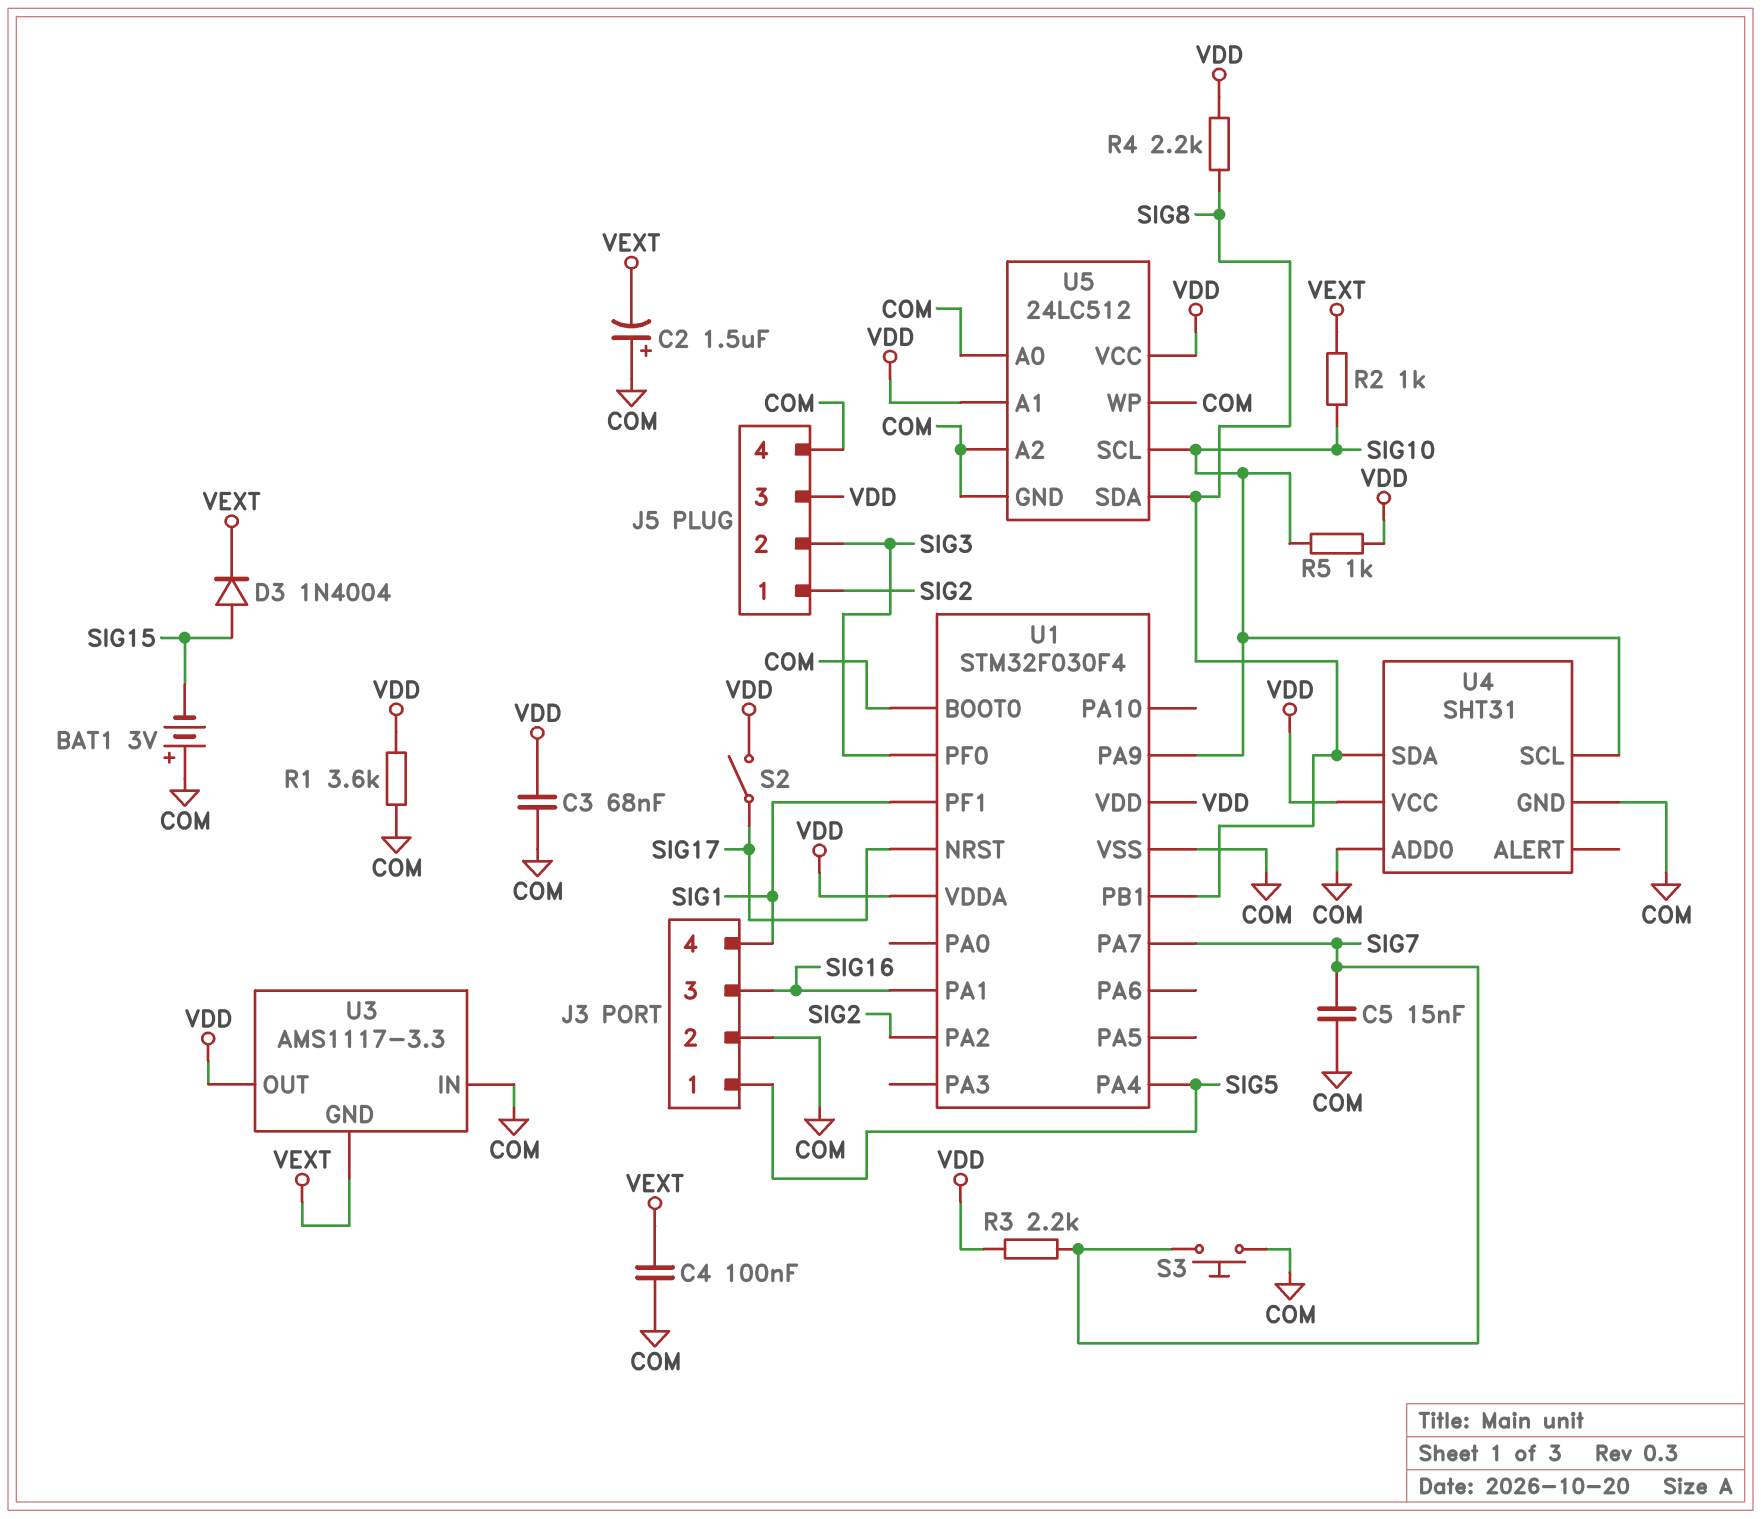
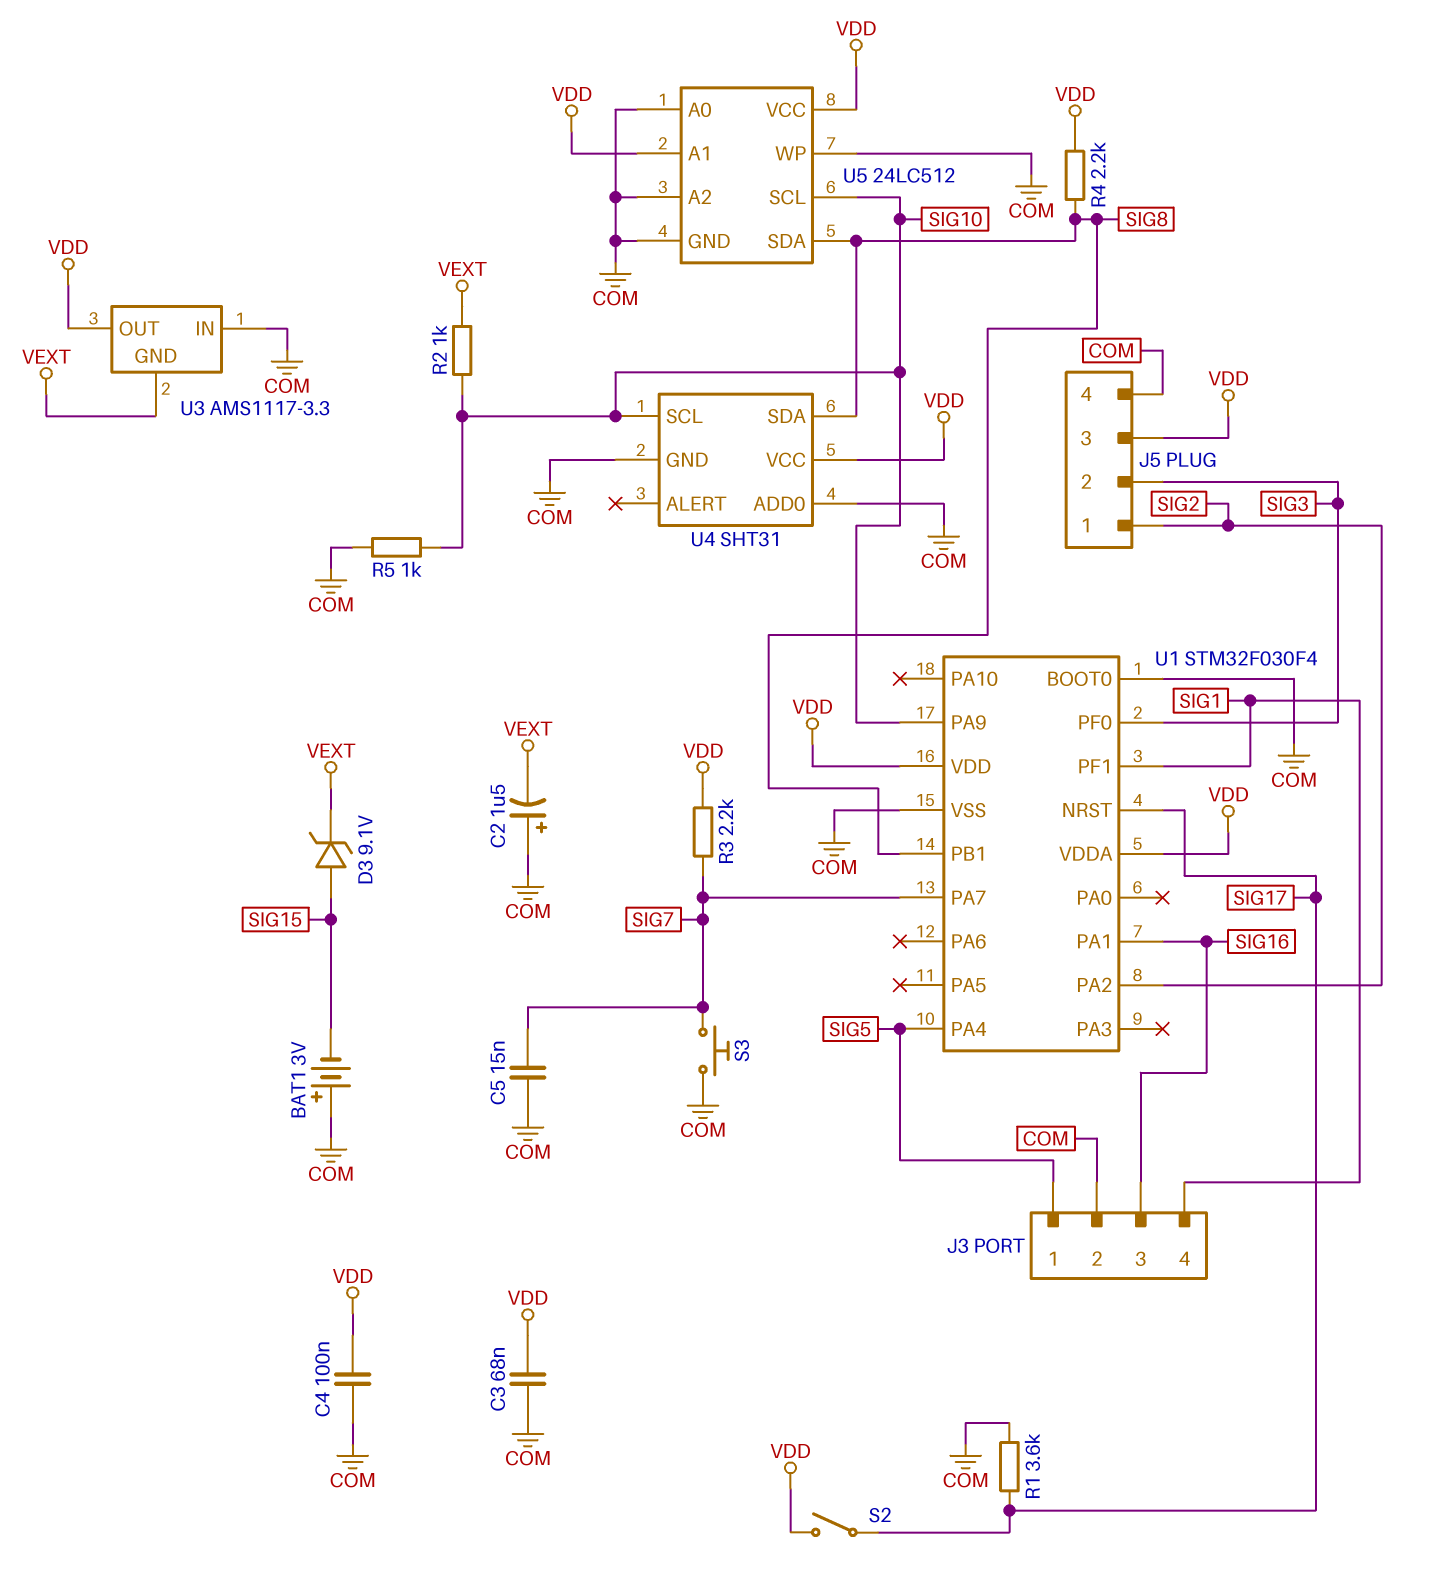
C4: 100nF (COM, VEXT) -> 100nF (COM, VDD)
D3: diode 1N4004 (A SIG15, K VEXT) -> zener 9.1V (A SIG15, K VEXT)
R1: 3.6k (COM, VDD) -> 3.6k (COM, SIG17)
R5: 1k (SIG10, VDD) -> 1k (COM, SIG10)

